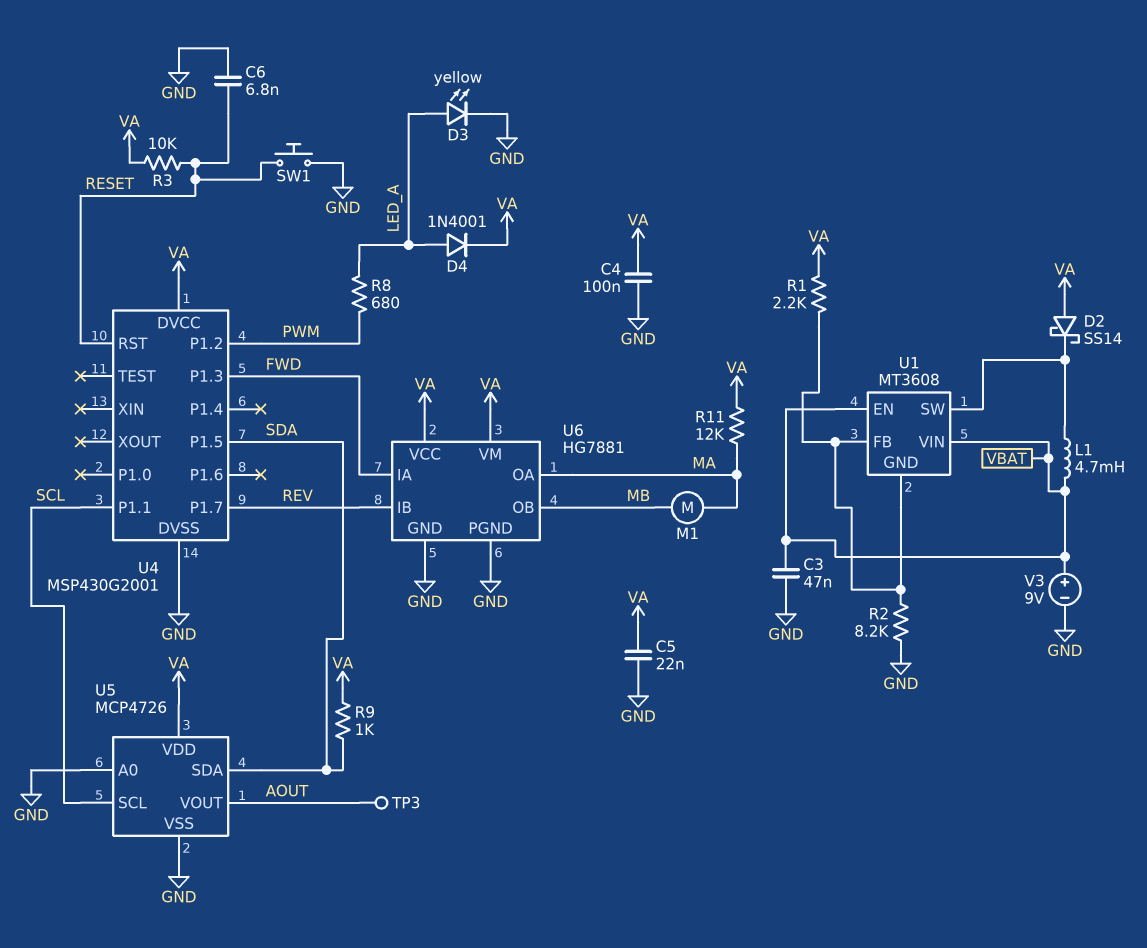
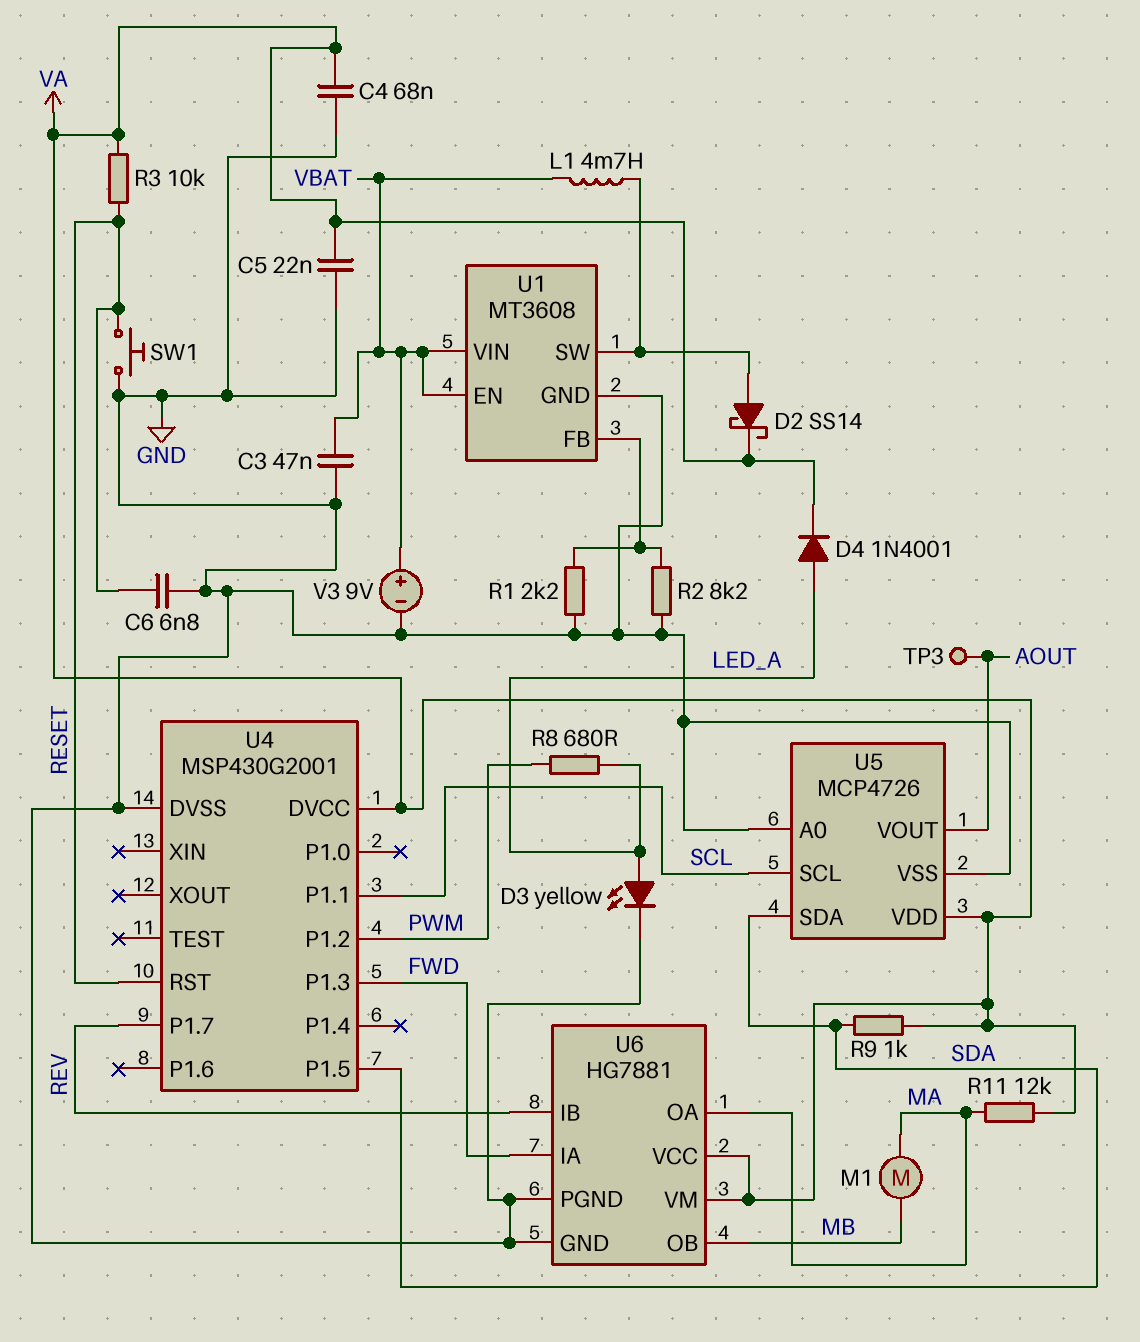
C4: 100nF (GND, VA) -> 68nF (GND, VA)
D2: schottky SS14 (A VA, K U1/SW) -> schottky SS14 (A U1/SW, K VA)
R1: 2.2k (U1/FB, VA) -> 2.2k (GND, U1/FB)
U1 pin GND: U1/FB -> GND

